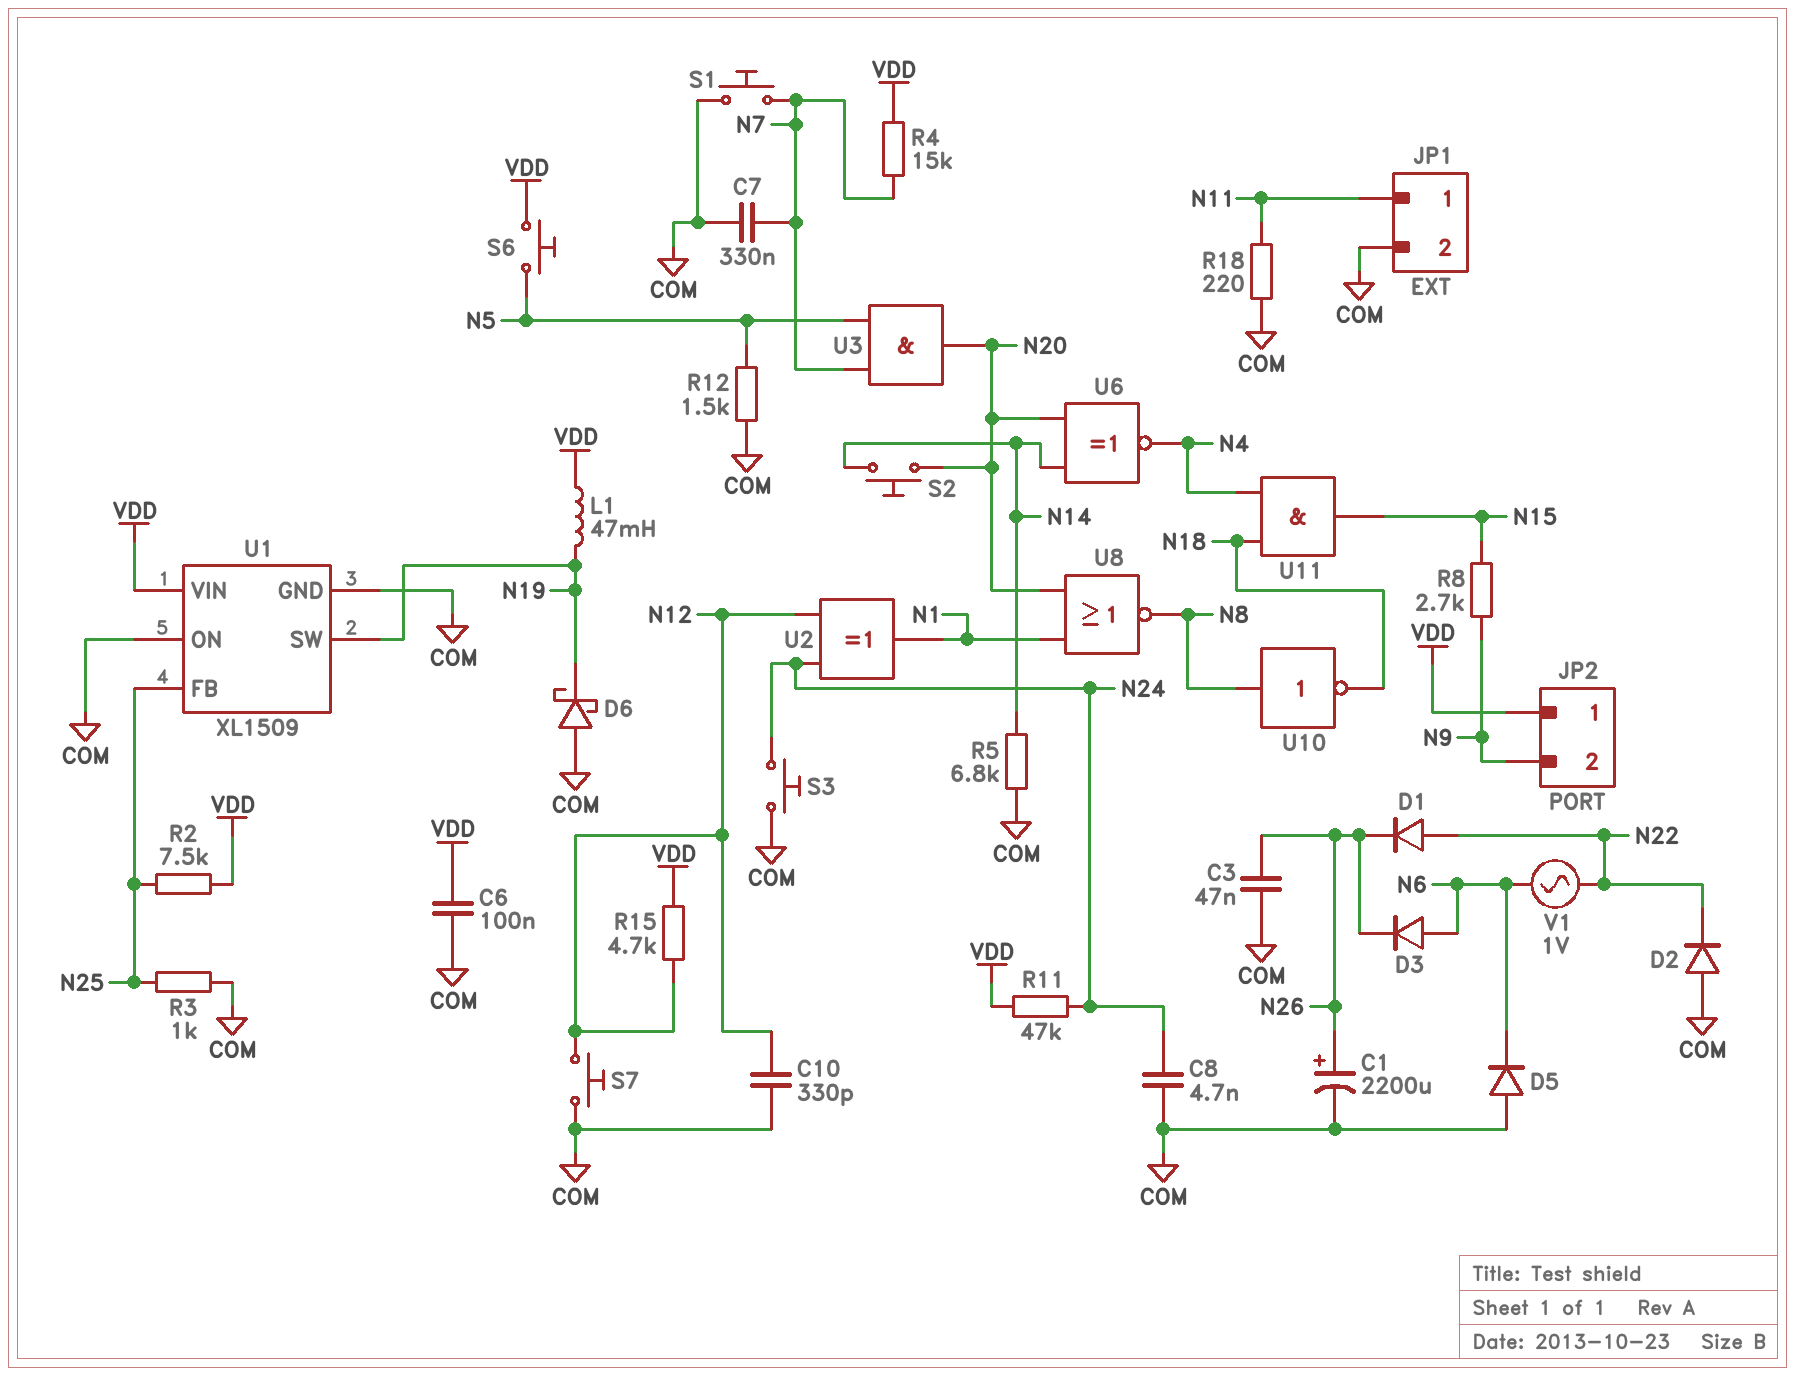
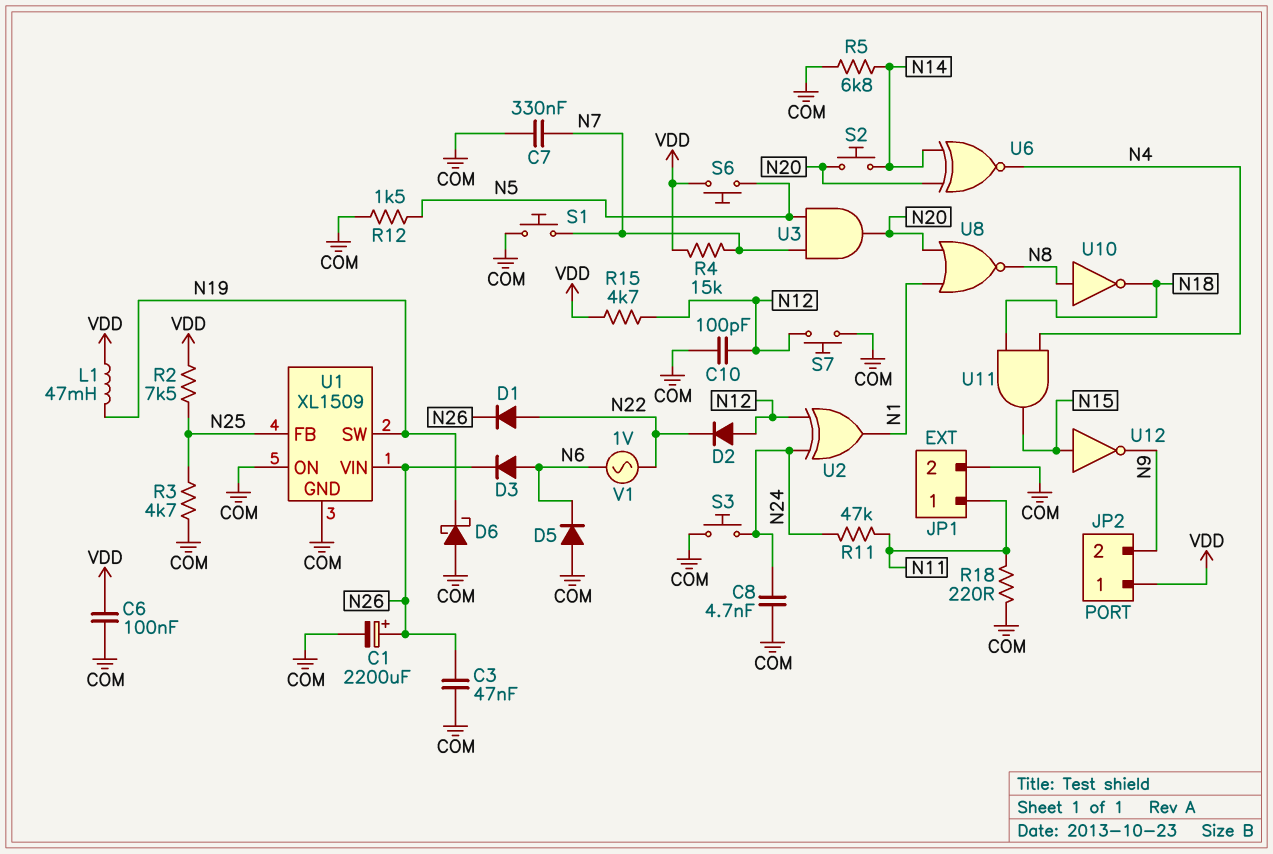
C10: 330pF (COM, N12) -> 100pF (COM, N12)
D2: diode (A COM, K N22) -> diode (A N12, K N22)
R3: 1k (COM, N25) -> 4.7k (COM, N25)
R8: 2.7k (N9, N15) -> none
R11: 47k (N24, VDD) -> 47k (N11, N24)
U1 pin VIN: VDD -> N26
U12: none -> NOT (in N15, out N9)

